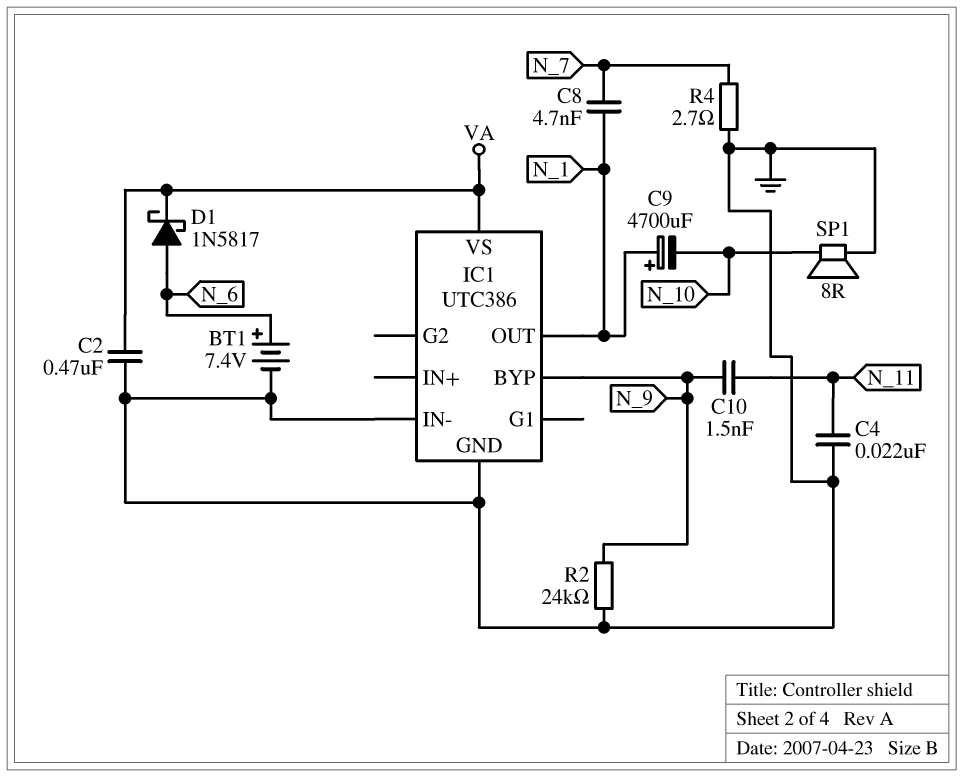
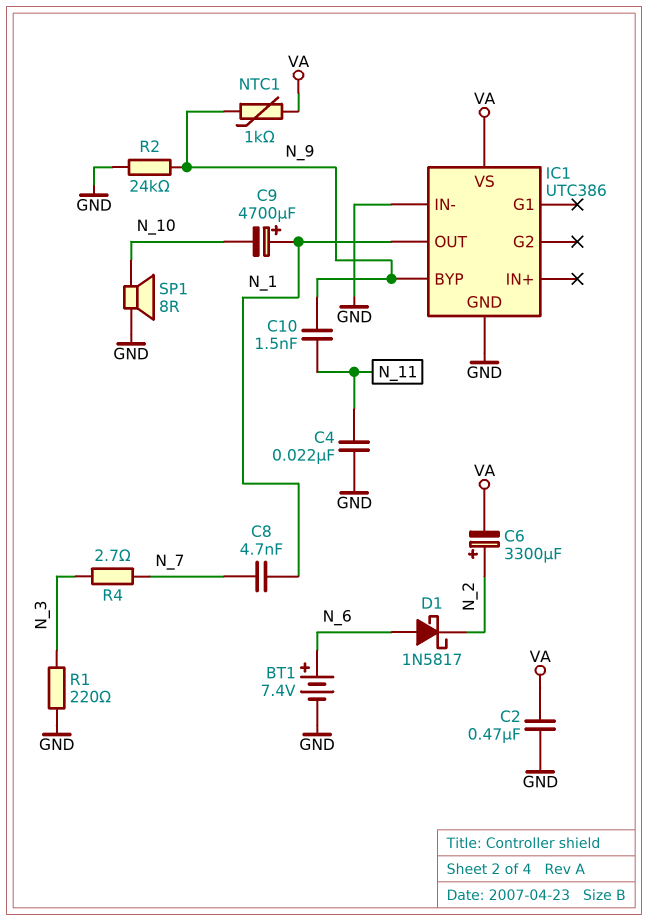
C6: none -> 3300uF (plus N_2, minus VA)
D1: schottky 1N5817 (A N_6, K VA) -> schottky 1N5817 (A N_6, K N_2)
NTC1: none -> 1k (N_9, VA)
R1: none -> 220 (GND, N_3)
R4: 2.7 (GND, N_7) -> 2.7 (N_3, N_7)

